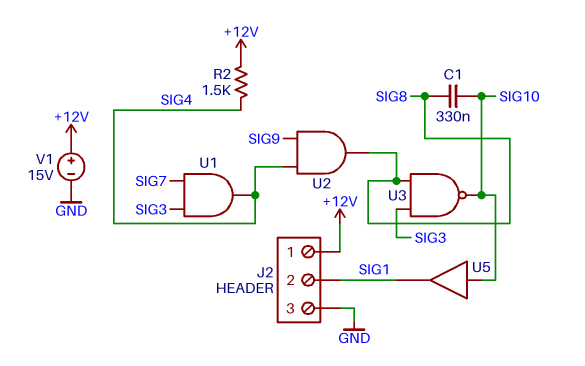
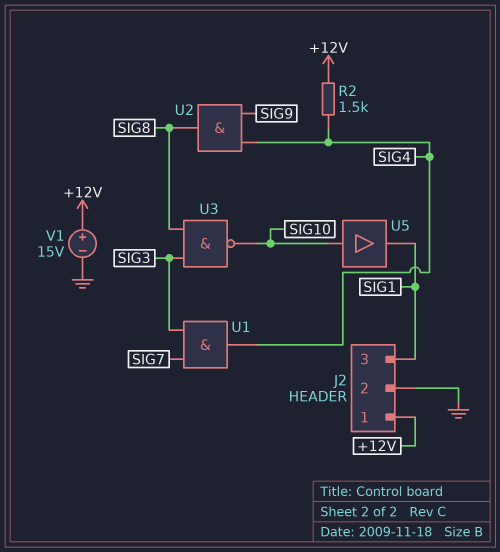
C1: 330nF (SIG8, SIG10) -> none
J2 pin 2: SIG1 -> GND
J2 pin 3: GND -> SIG1

